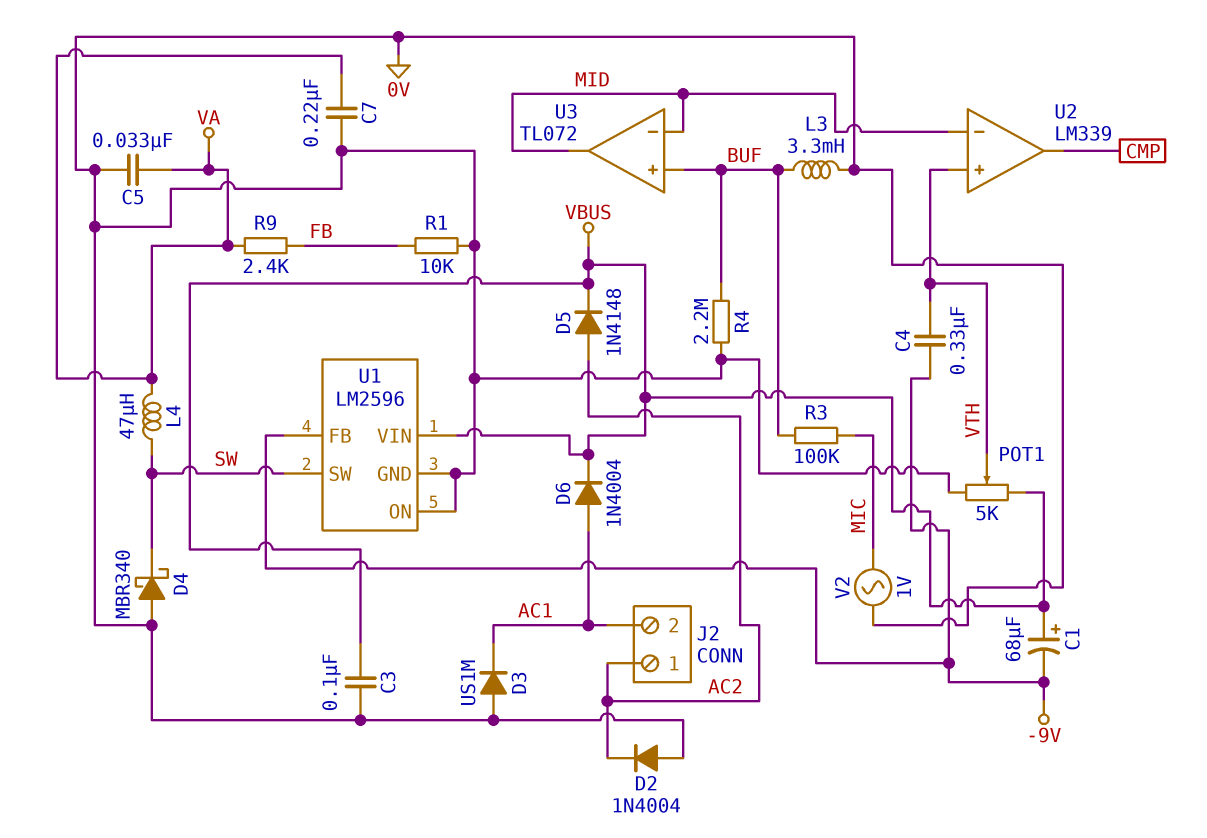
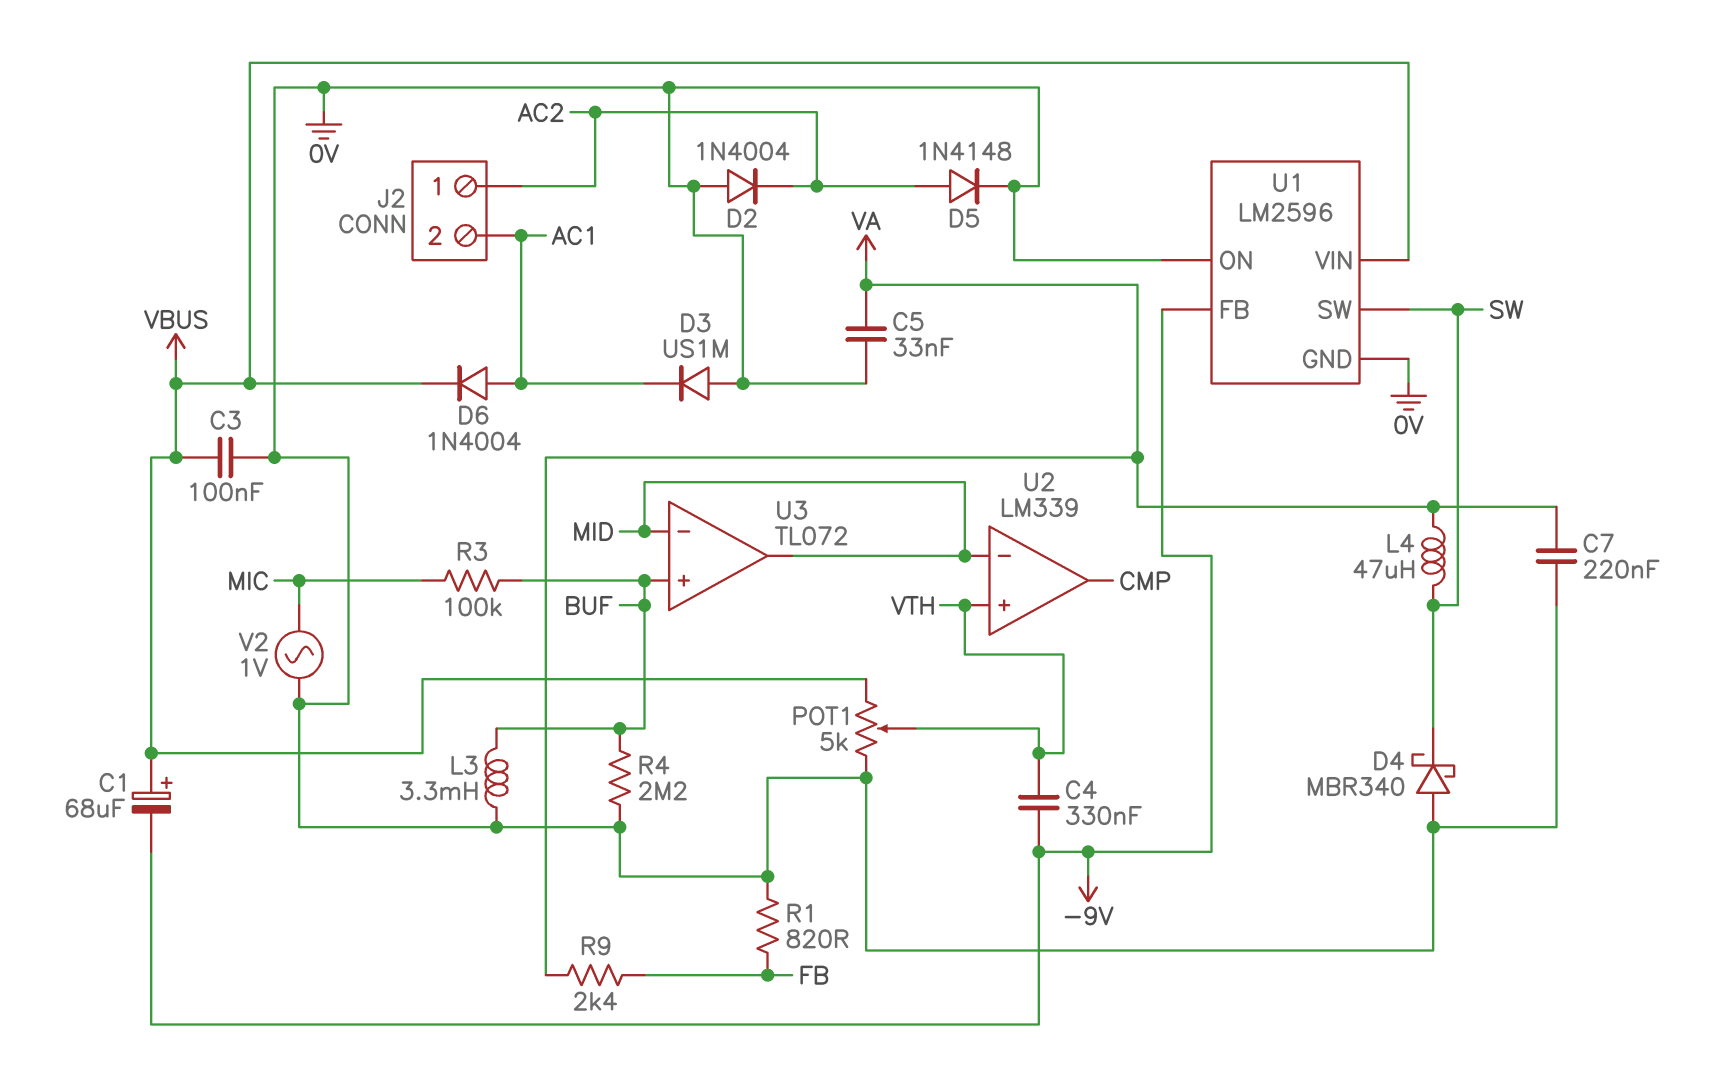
D5: diode 1N4148 (A AC2, K VBUS) -> diode 1N4148 (A AC2, K 0V)
R1: 10k (0V, FB) -> 820 (0V, FB)

